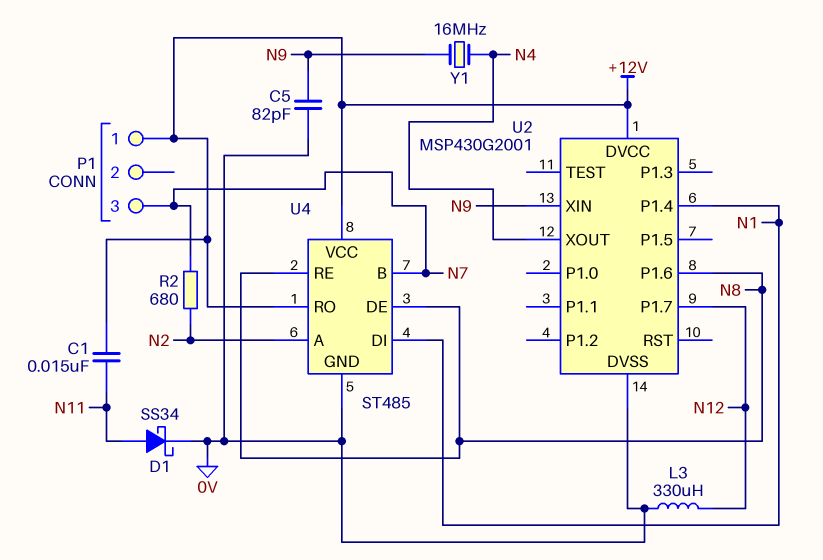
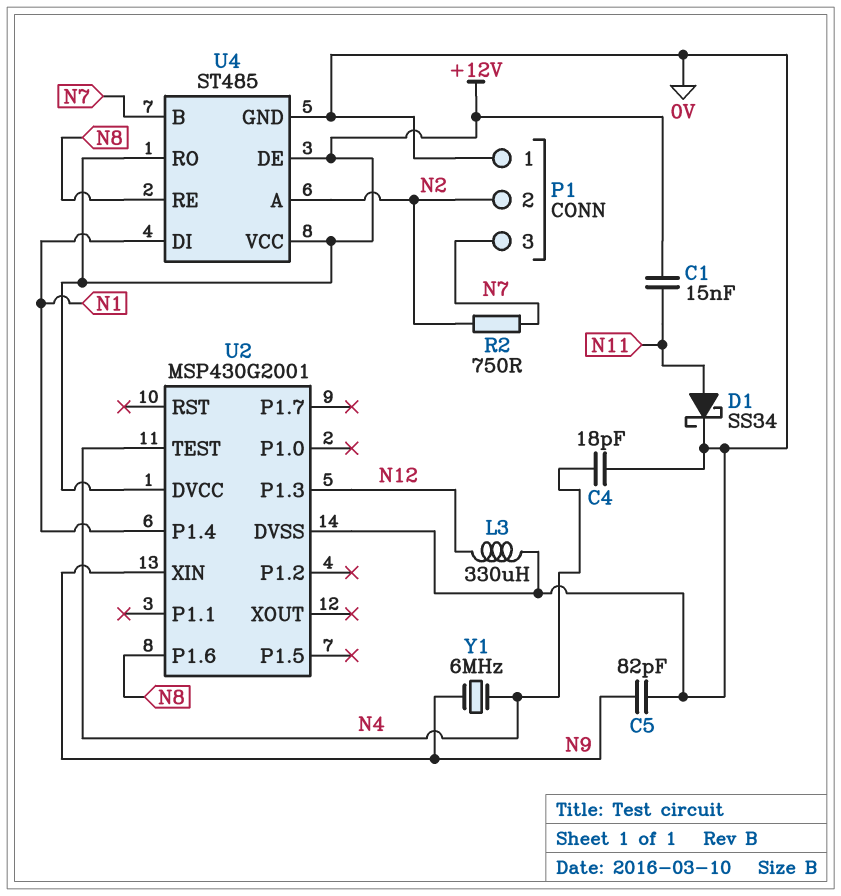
C4: none -> 18pF (0V, N4)
P1 pin 1: +12V -> 0V
P1 pin 2: none -> N2
R2: 680 (N2, N7) -> 750 (N2, N7)
U2 pin P1.3: none -> N12
U2 pin P1.7: N12 -> none
U2 pin TEST: none -> N4
U2 pin XOUT: N4 -> none
U4 pin DE: N8 -> +12V
Y1: 16MHz (N4, N9) -> 6MHz (N4, N9)

